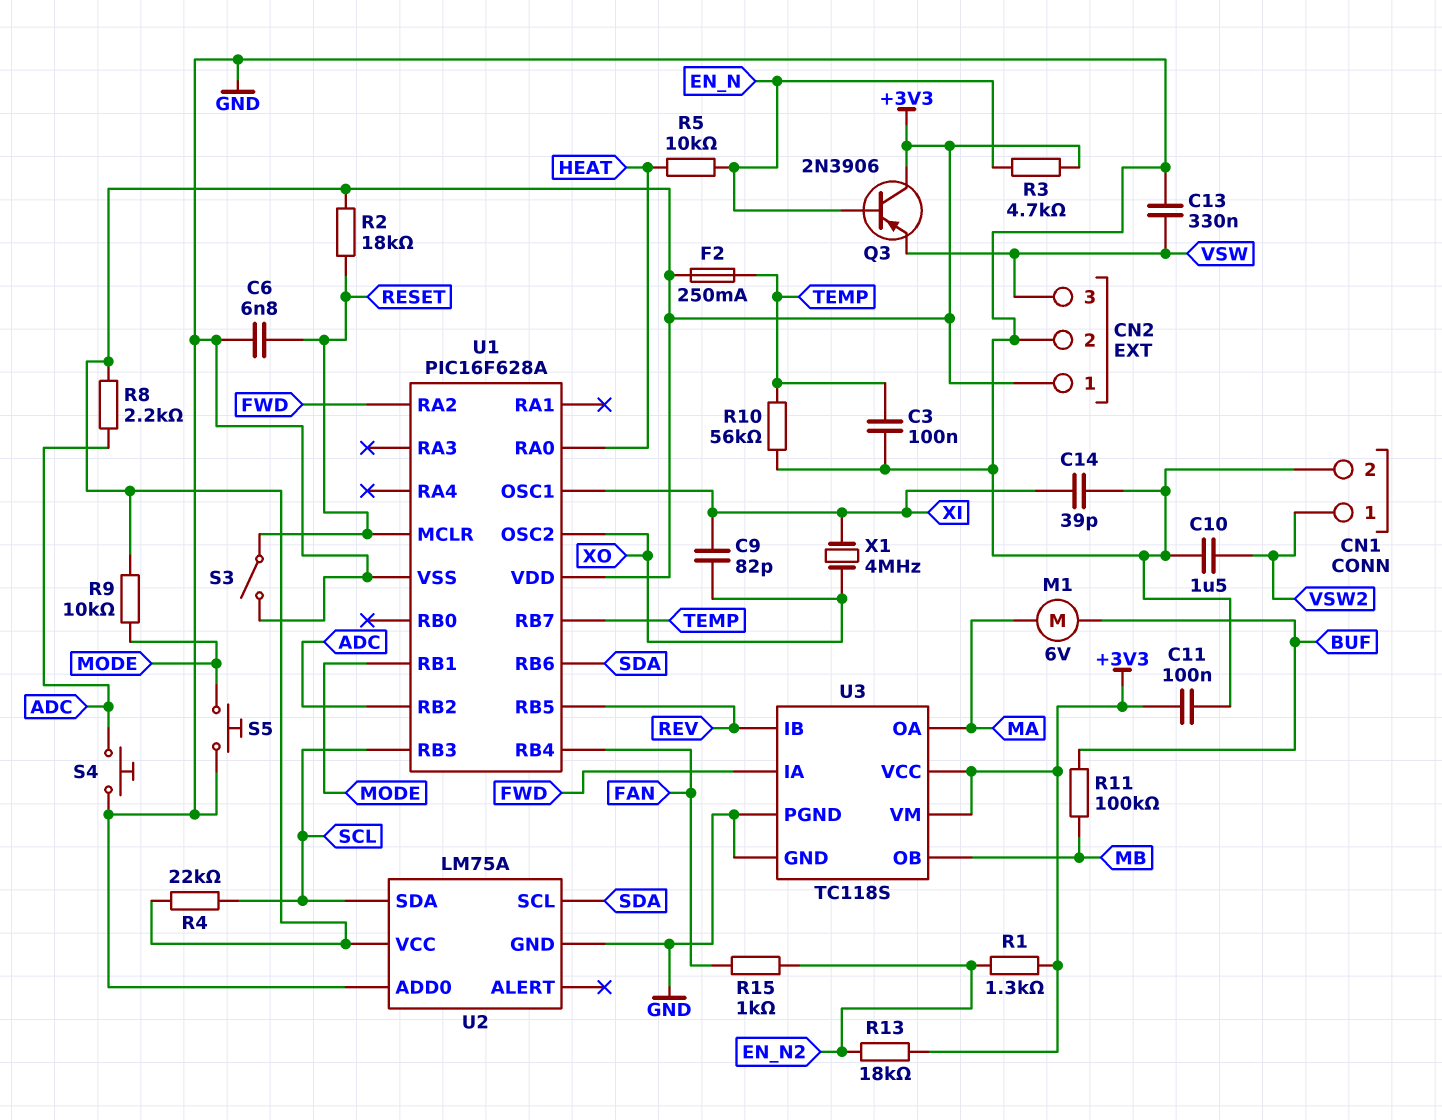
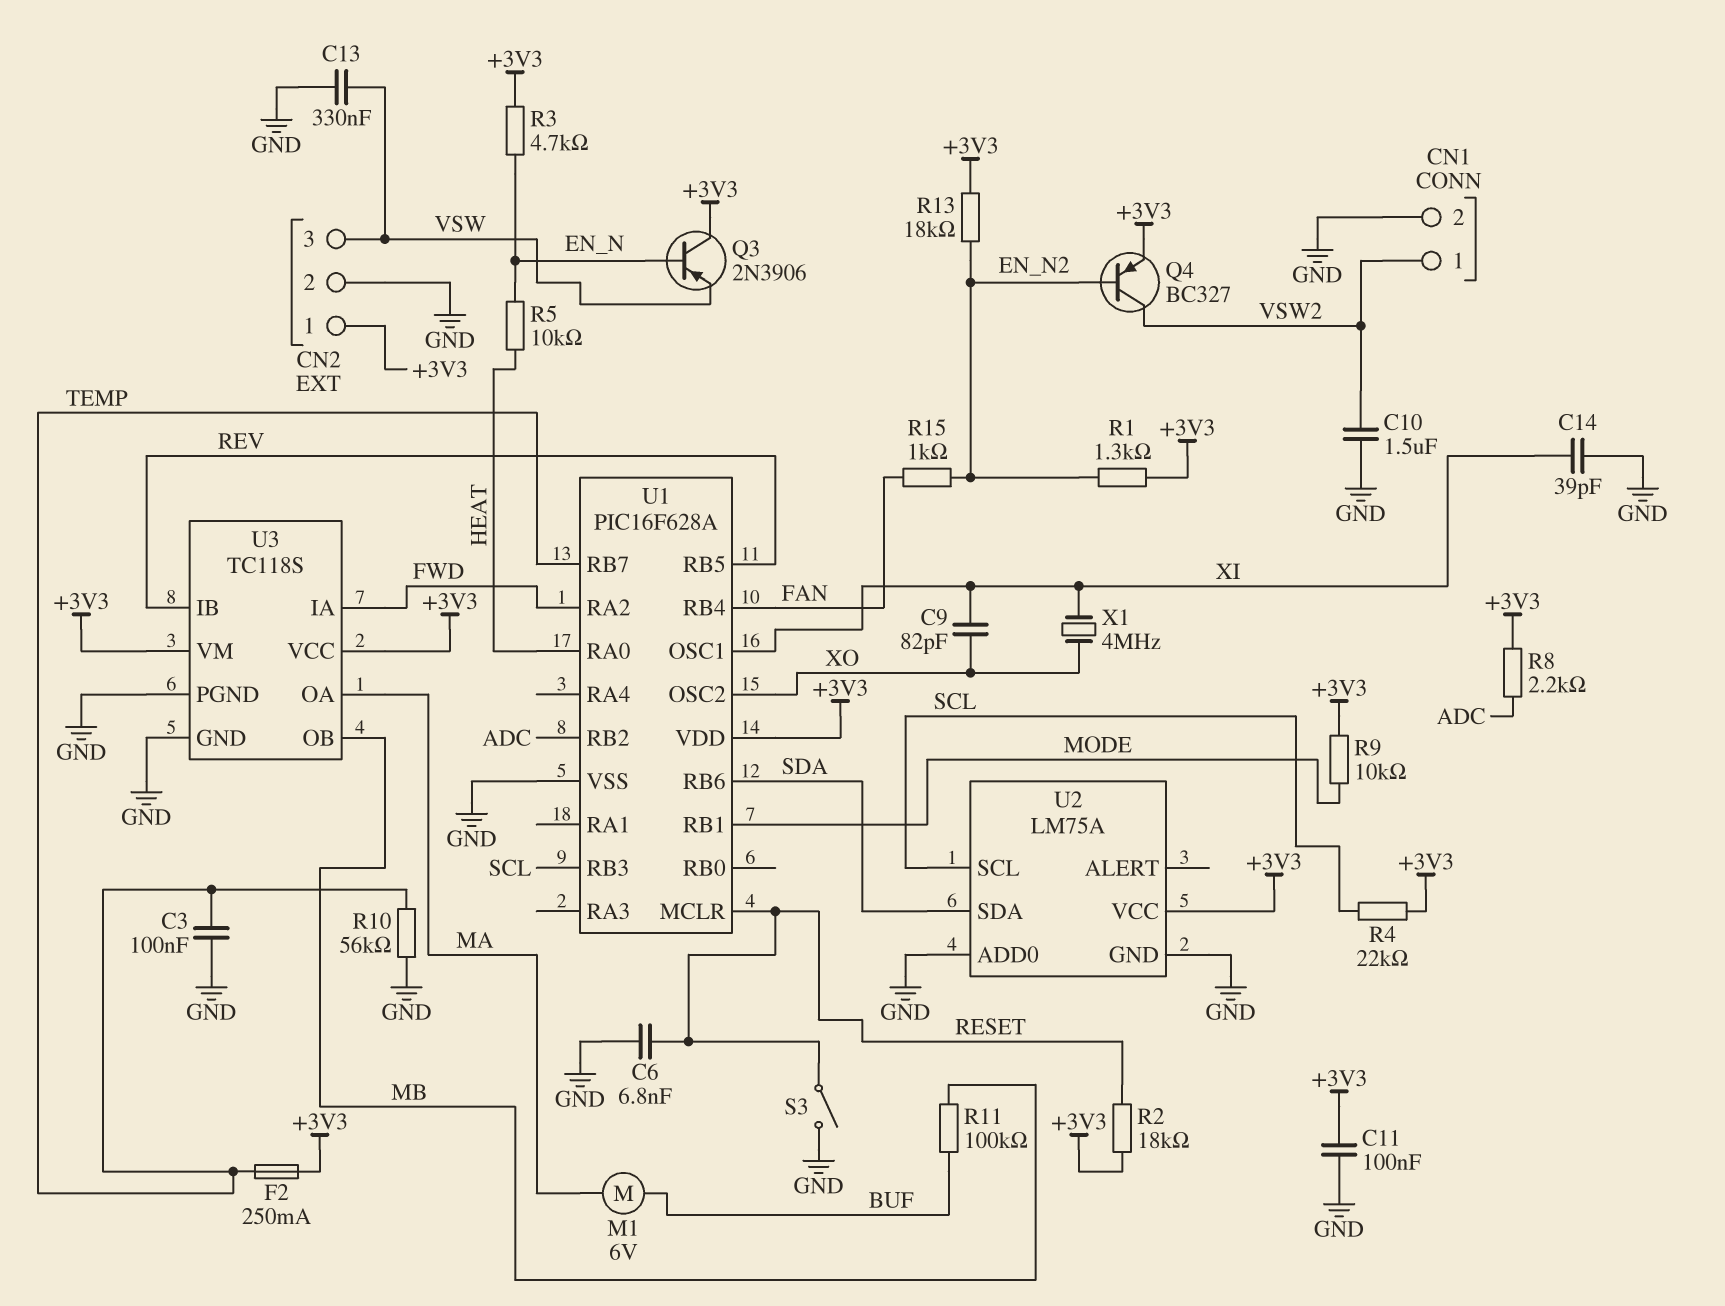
Q4: none -> PNP BC327 (B EN_N2, C VSW2, E +3V3)
S4: button (ADC, GND) -> none
S5: button (GND, MODE) -> none
U2 pin SCL: SDA -> SCL
U2 pin SDA: SCL -> SDA

